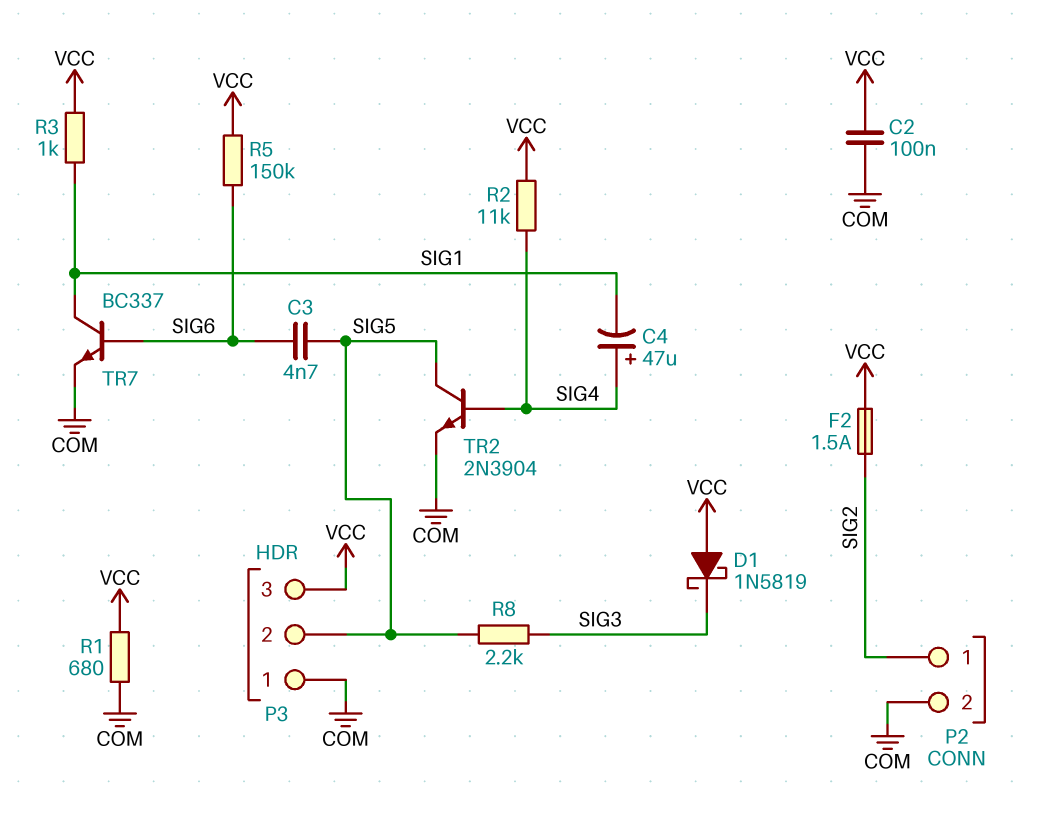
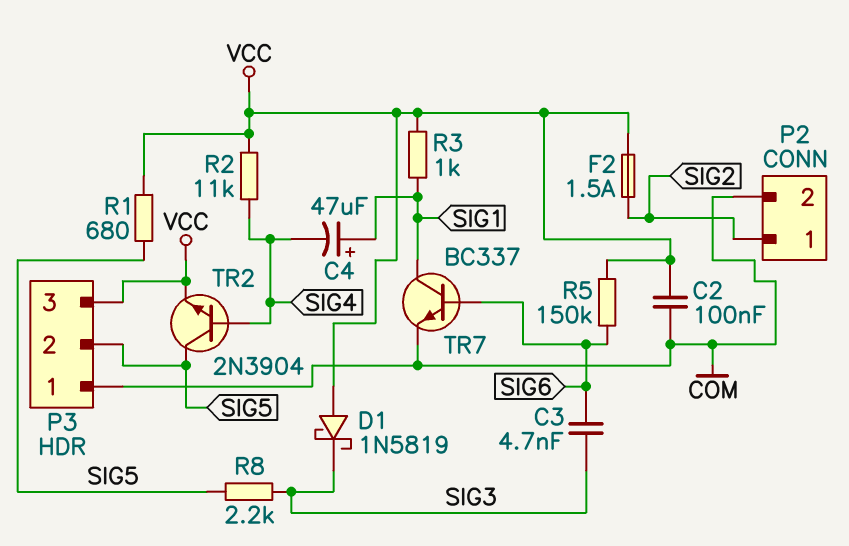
C3: 4.7nF (SIG5, SIG6) -> 4.7nF (SIG3, SIG6)
C4: 47uF (plus SIG4, minus SIG1) -> 47uF (plus SIG1, minus SIG4)
R1: 680 (COM, VCC) -> 680 (SIG5, VCC)
TR2: NPN 2N3904 (B SIG4, C SIG5, E COM) -> NPN 2N3904 (B SIG4, C SIG5, E VCC)

